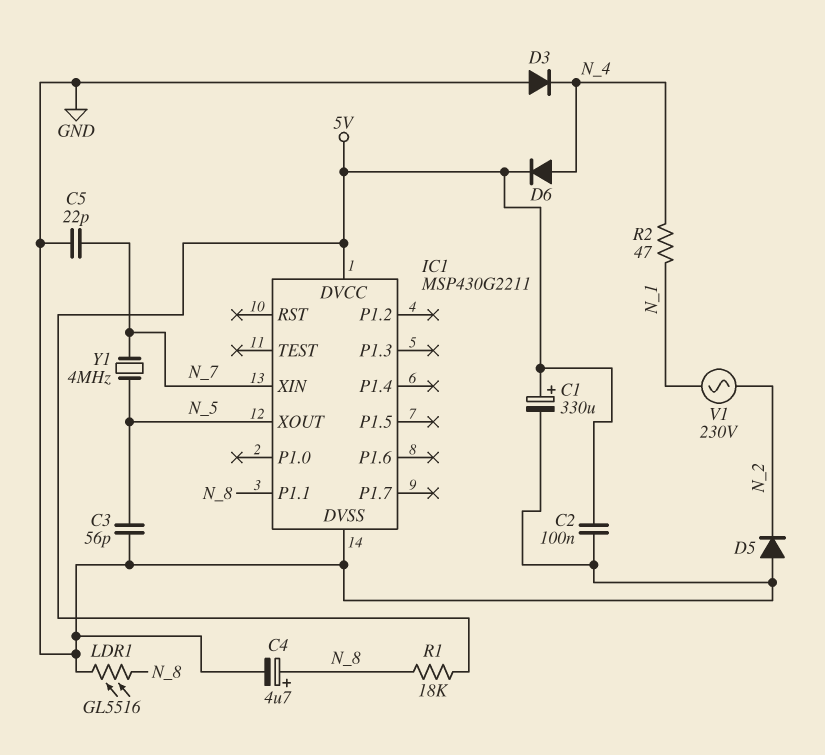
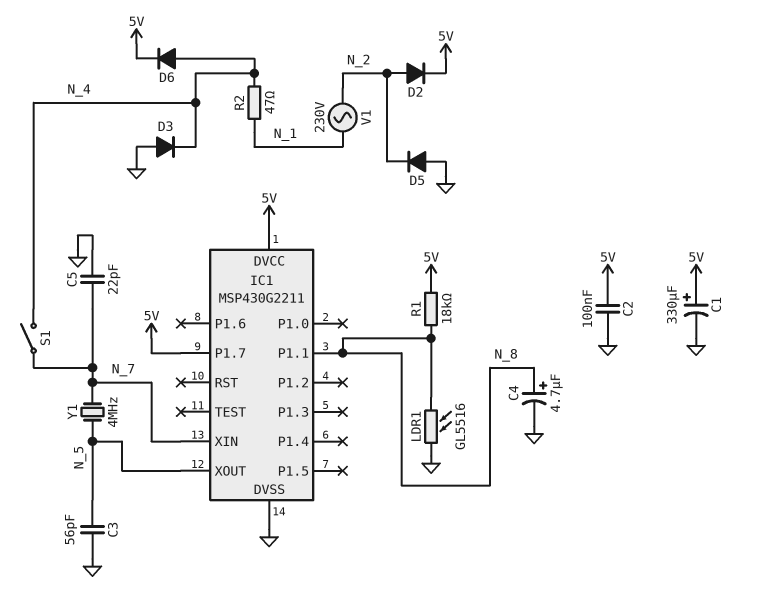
D2: none -> diode (A N_2, K 5V)
IC1 pin P1.7: none -> 5V
S1: none -> switch (N_4, N_7)

